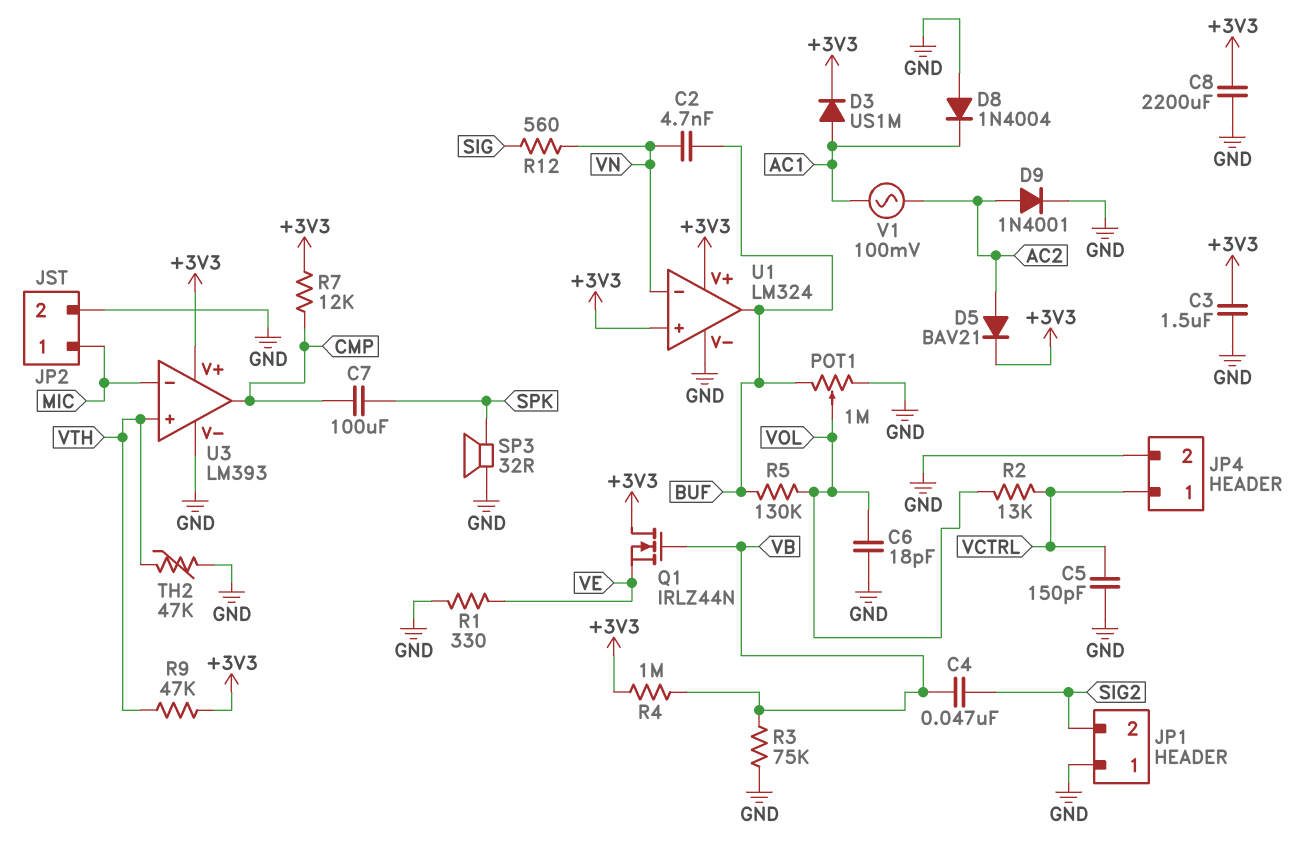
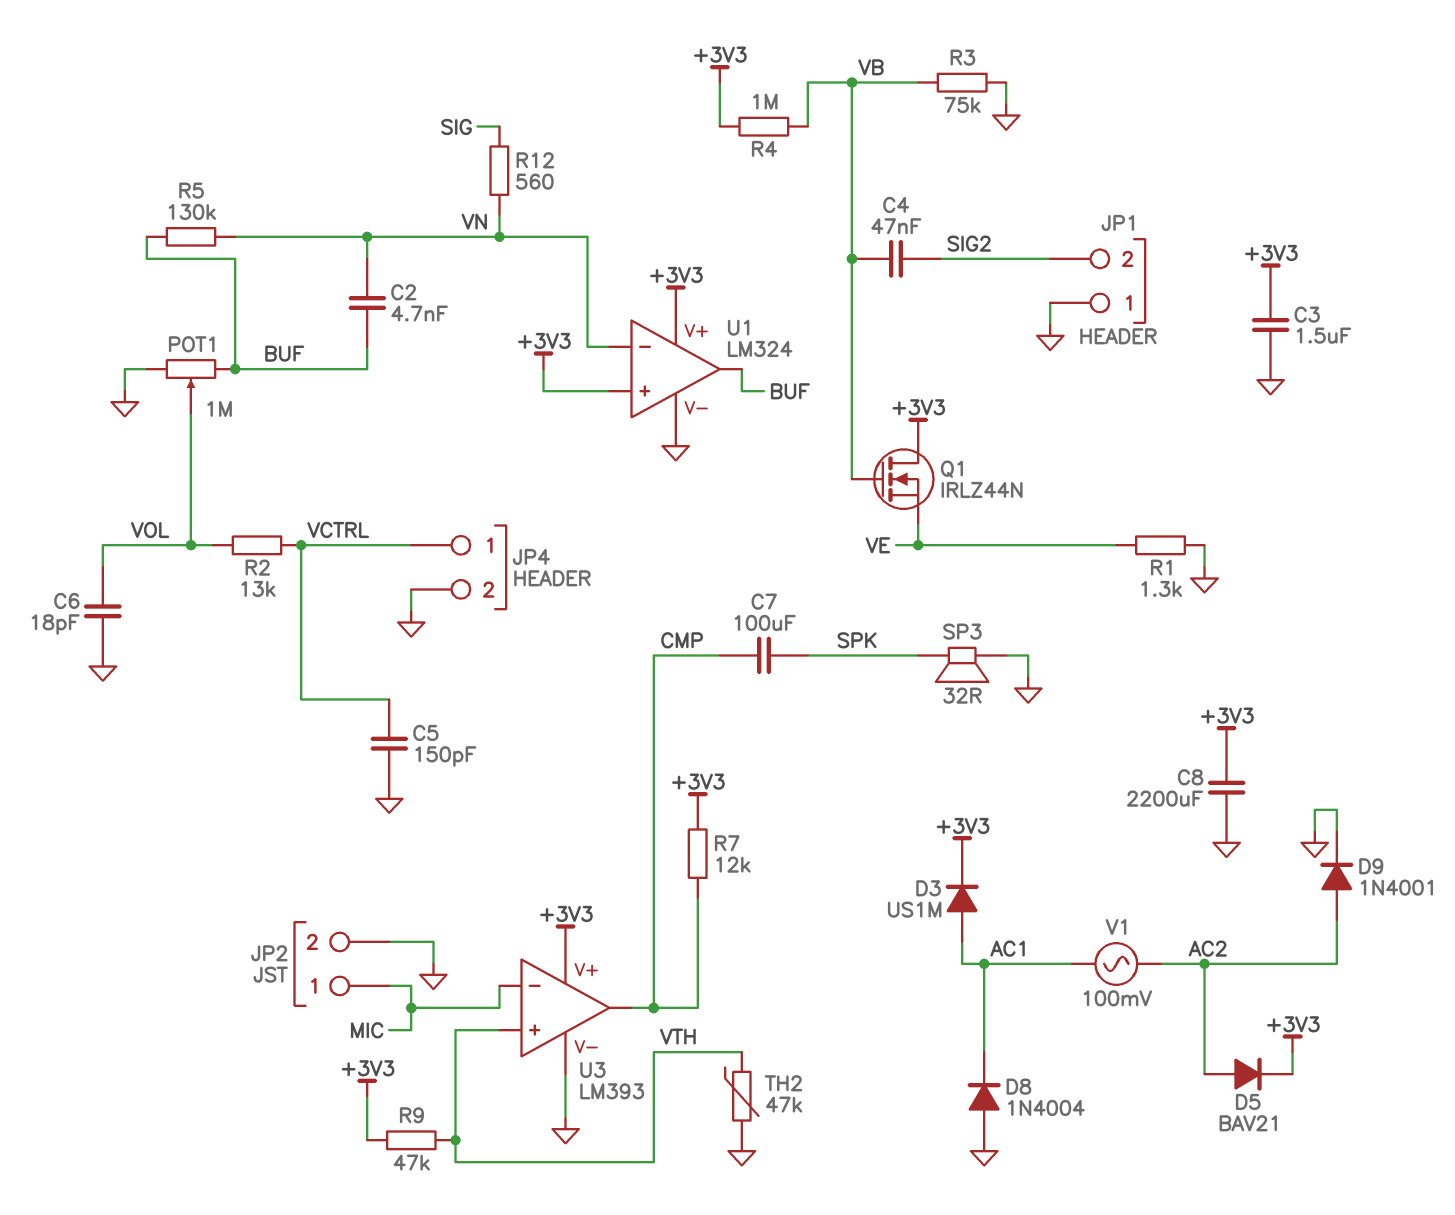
R1: 330 (GND, VE) -> 1.3k (GND, VE)
R5: 130k (BUF, VOL) -> 130k (BUF, VN)

